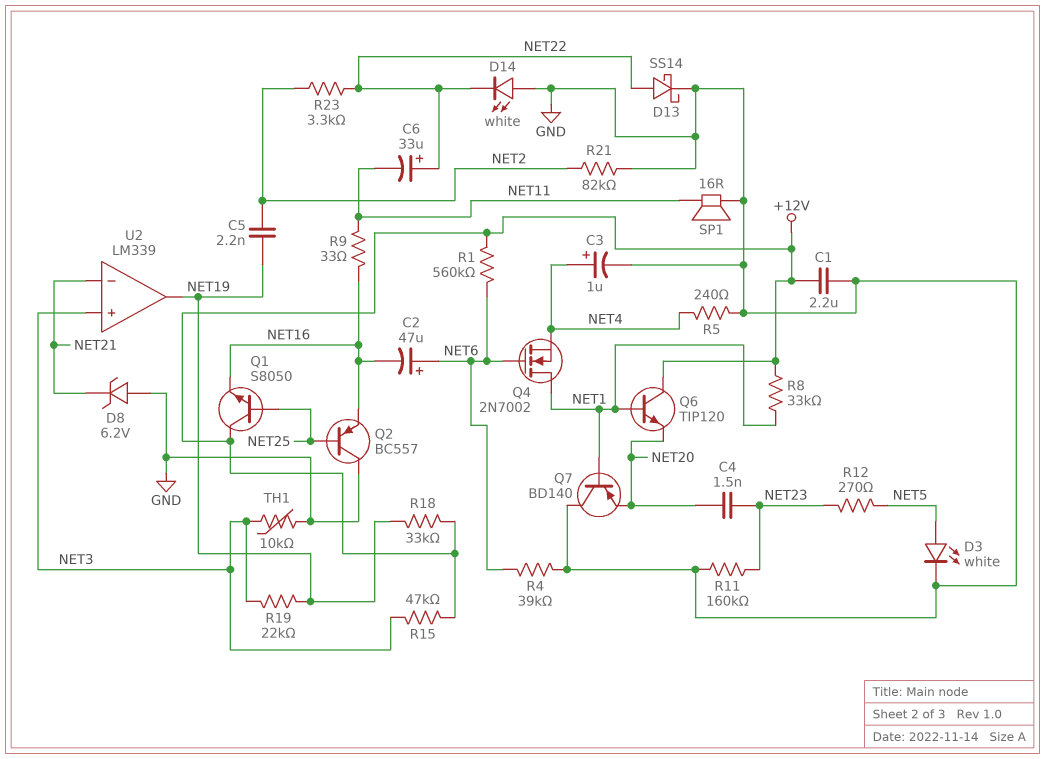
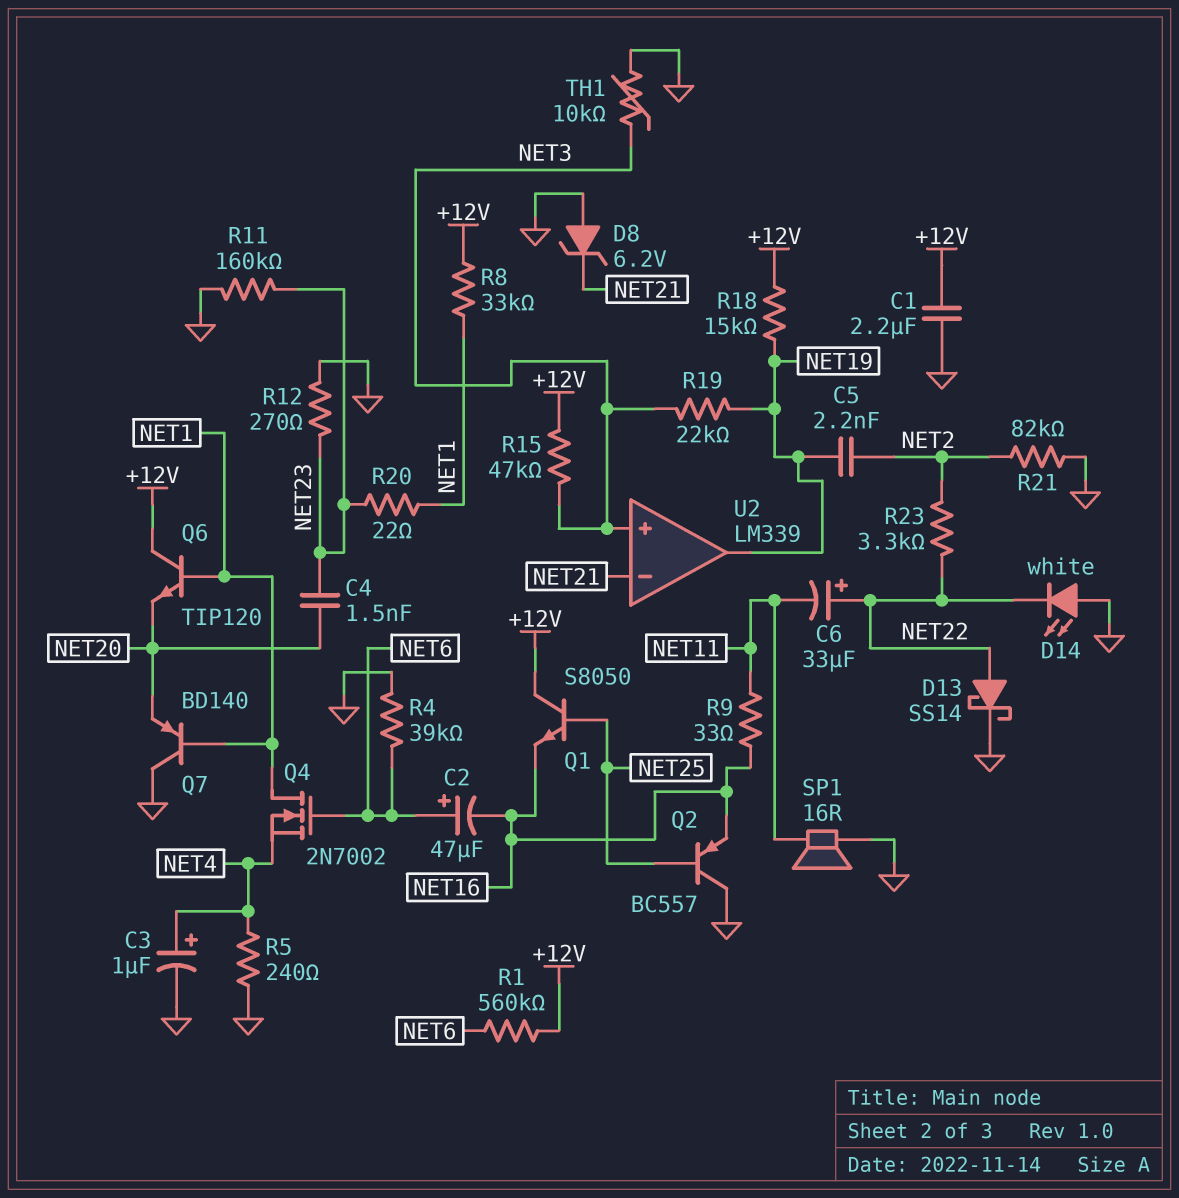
D3: LED white (A NET5, K GND) -> none
R12: 270 (NET5, NET23) -> 270 (GND, NET23)
R18: 33k (+12V, NET19) -> 15k (+12V, NET19)
R20: none -> 22 (NET1, NET23)

